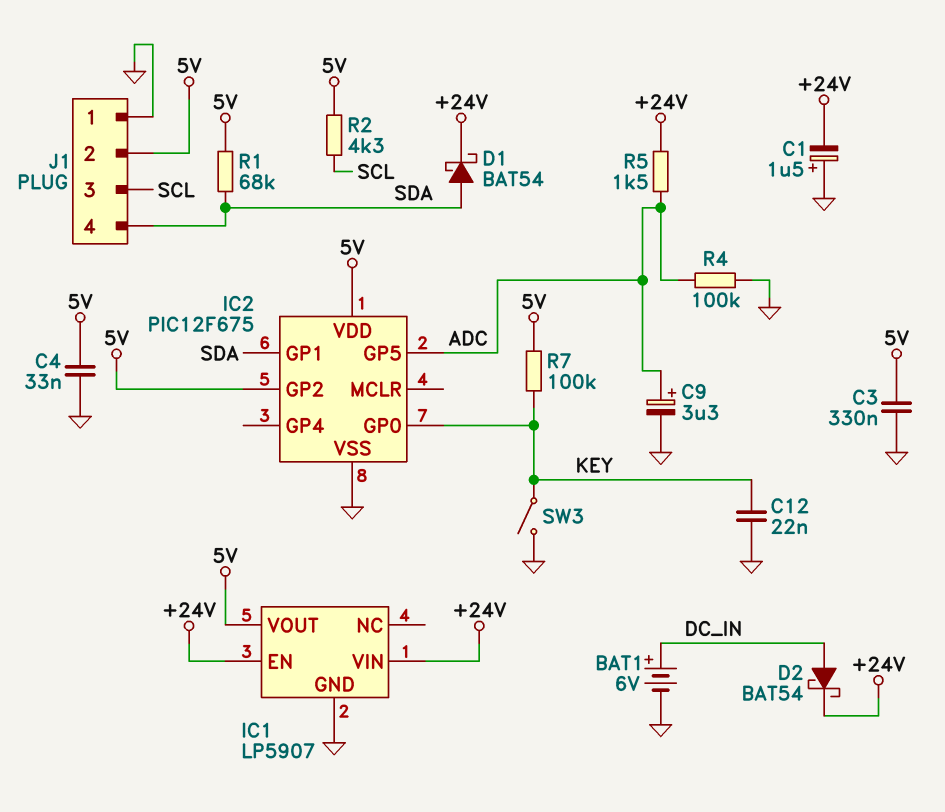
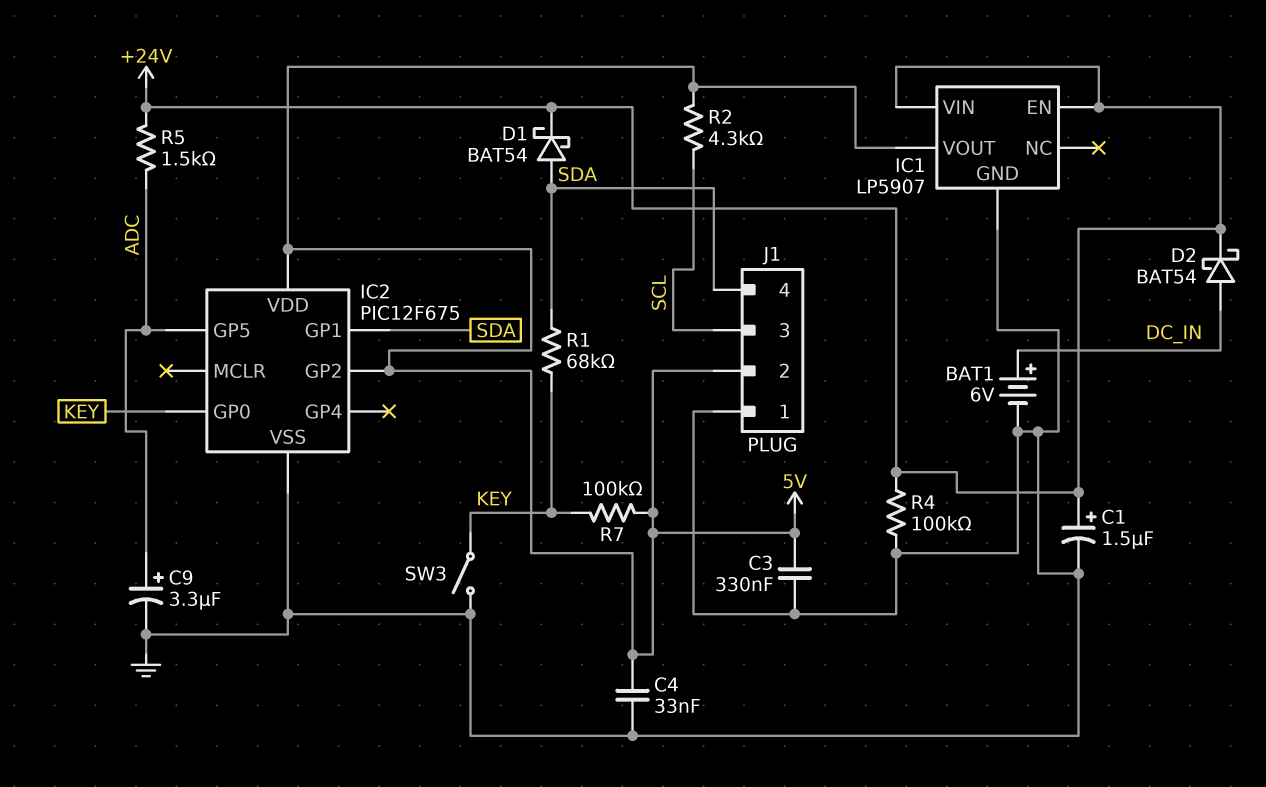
C1: 1.5uF (plus GND, minus +24V) -> 1.5uF (plus +24V, minus GND)
C12: 22nF (GND, KEY) -> none
R1: 68k (5V, SDA) -> 68k (KEY, SDA)
R4: 100k (ADC, GND) -> 100k (+24V, GND)

